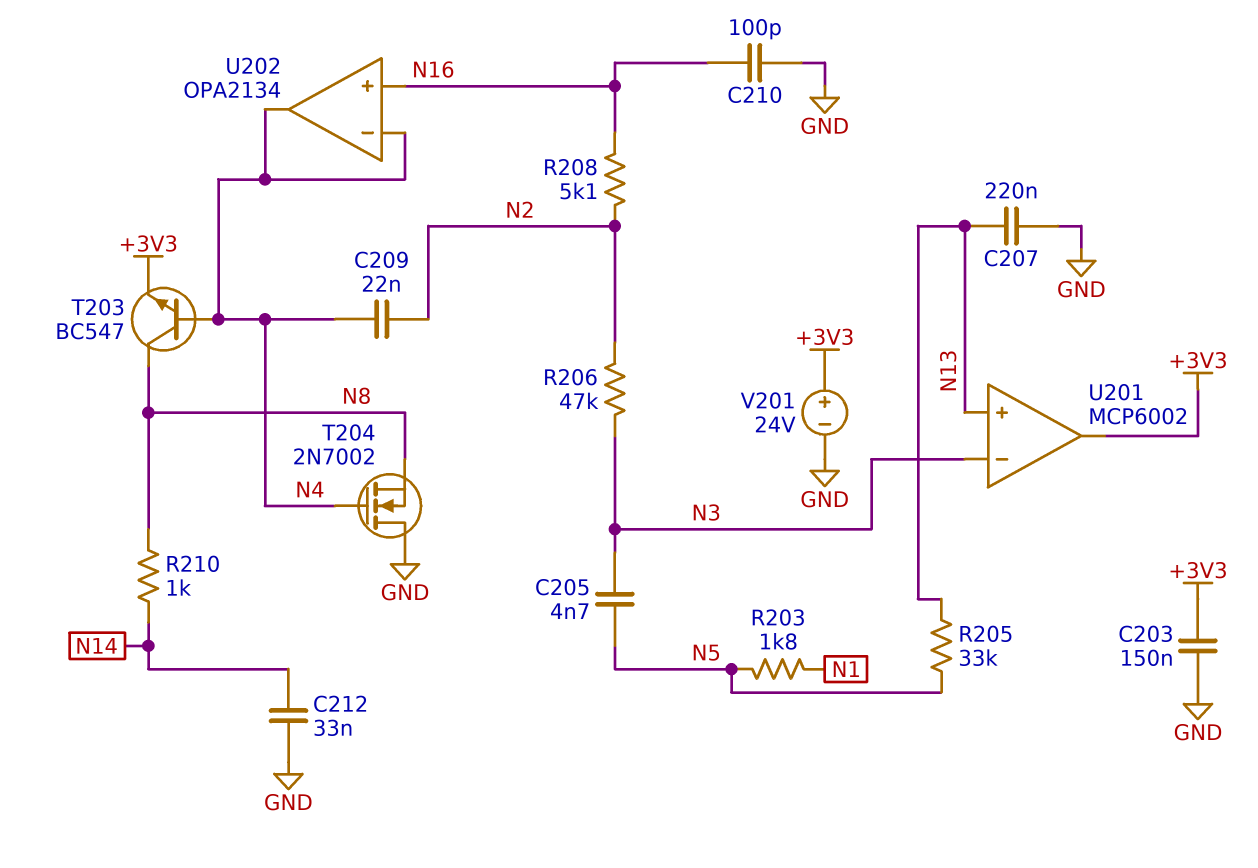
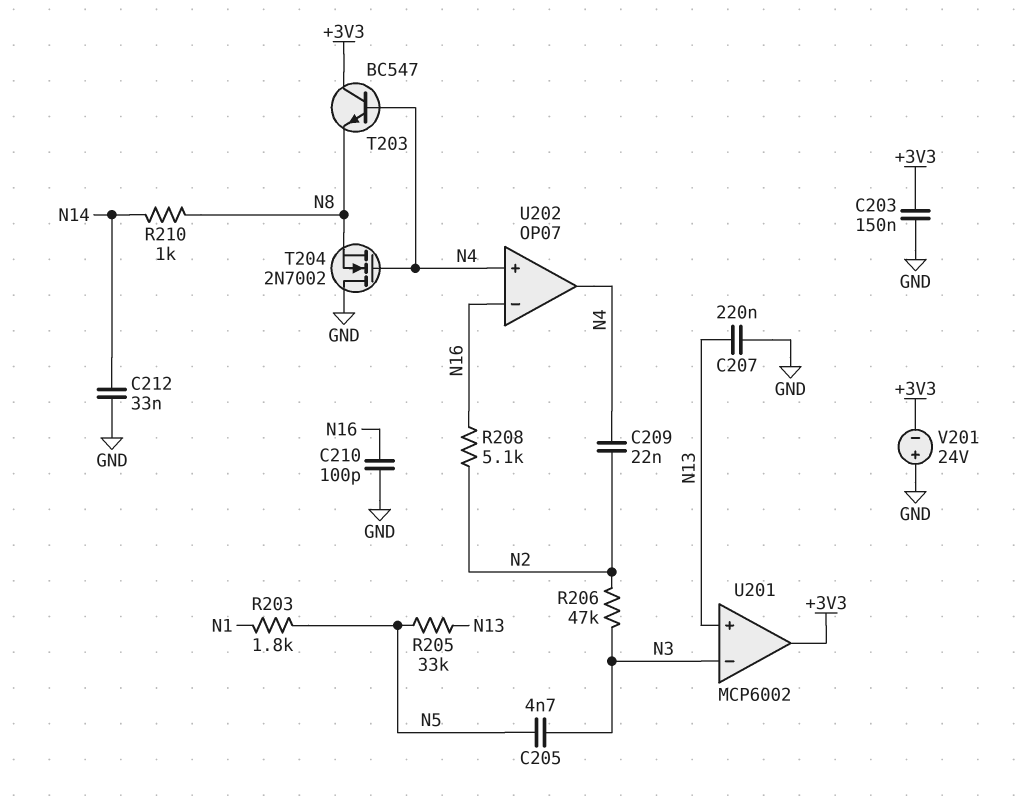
T203: NPN BC547 (B N4, C N8, E +3V3) -> NPN BC547 (B N4, C +3V3, E N8)
U202: OPA2134 -> OP07
U202 pin in+: N16 -> N4
U202 pin in-: N4 -> N16
V201: 24V (plus +3V3, minus GND) -> 24V (plus GND, minus +3V3)

